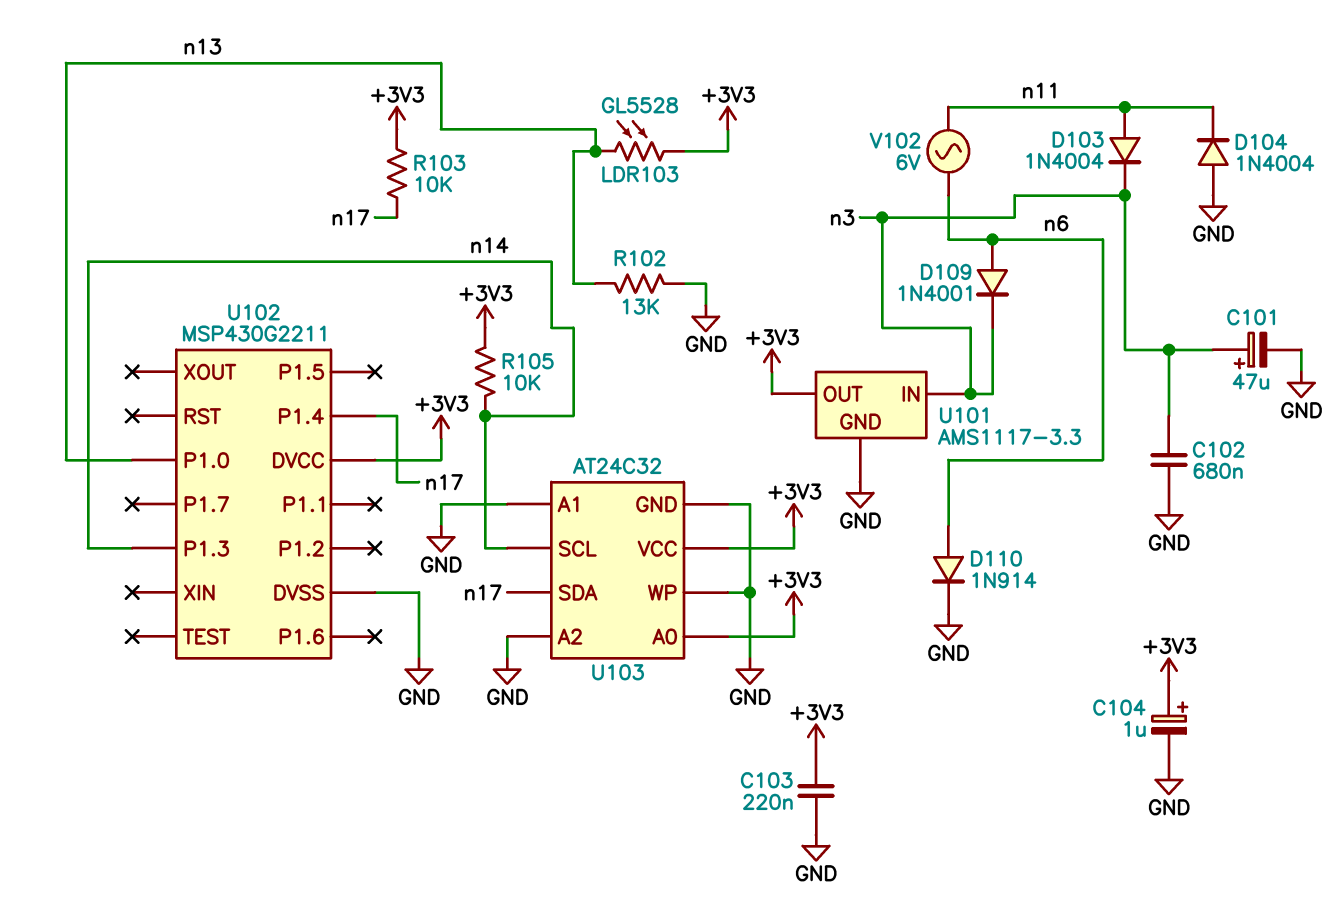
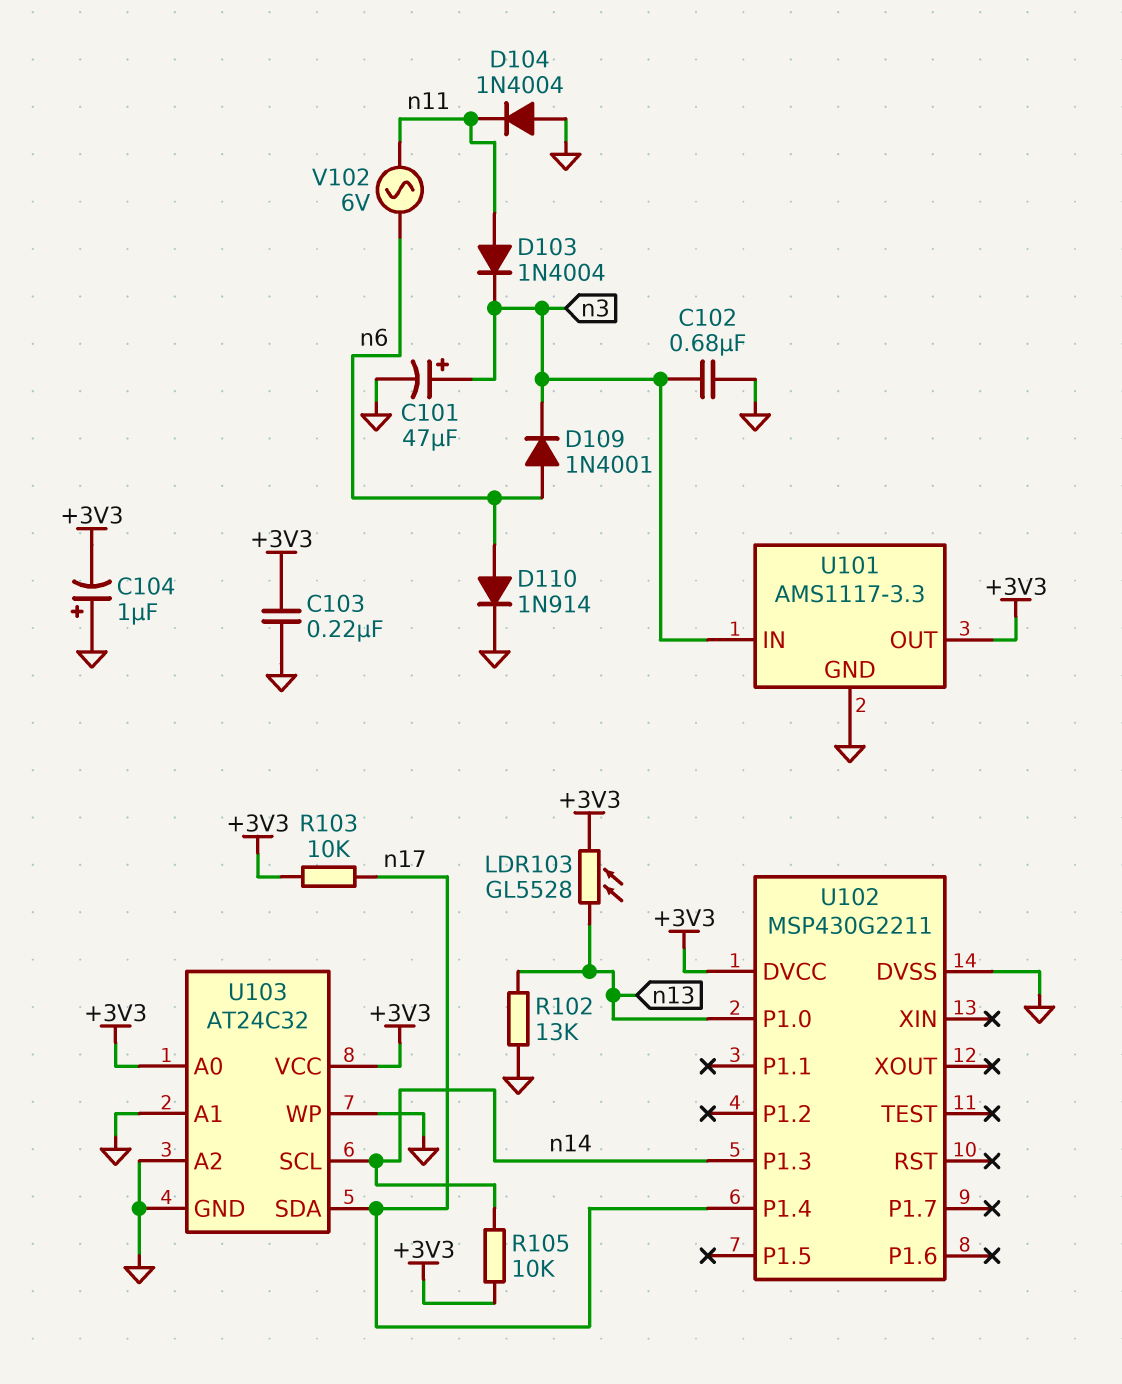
C104: 1uF (plus +3V3, minus GND) -> 1uF (plus GND, minus +3V3)

